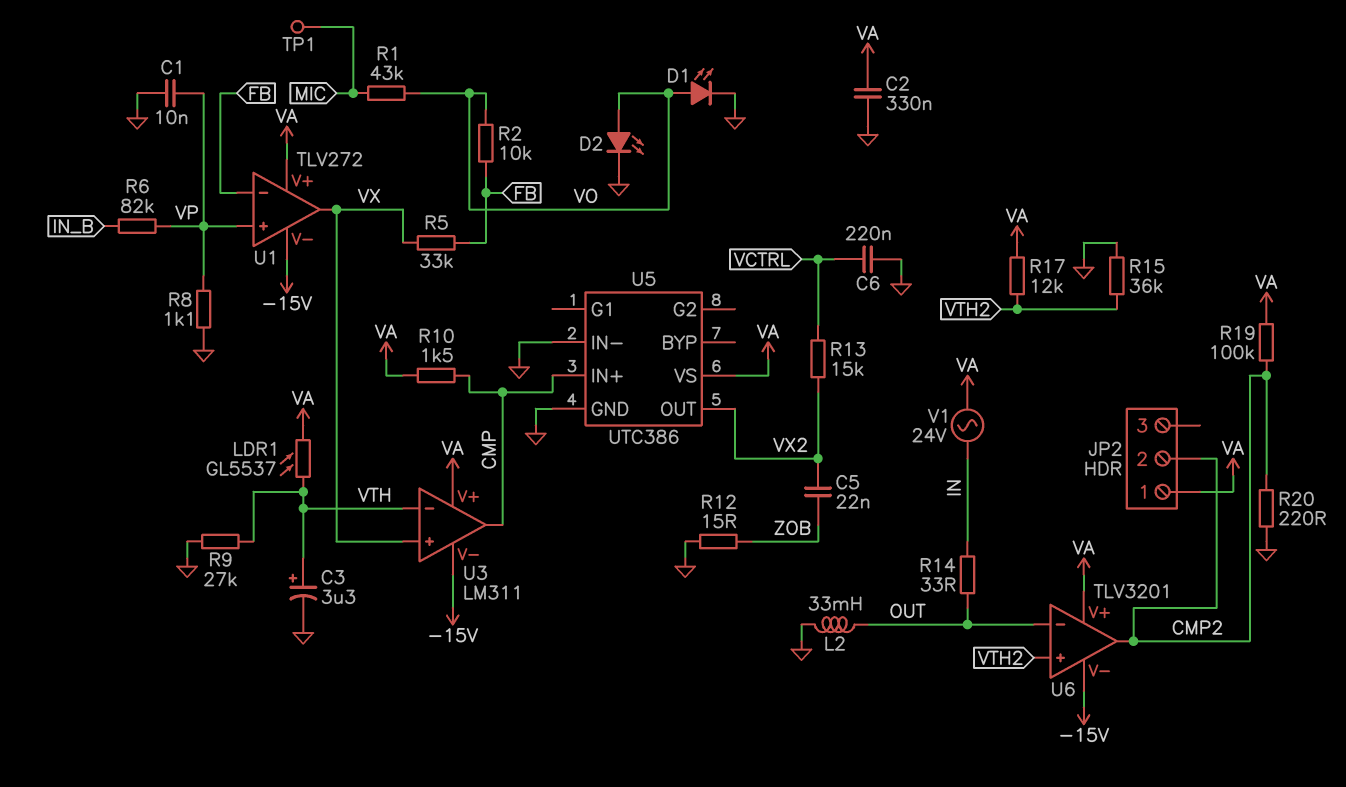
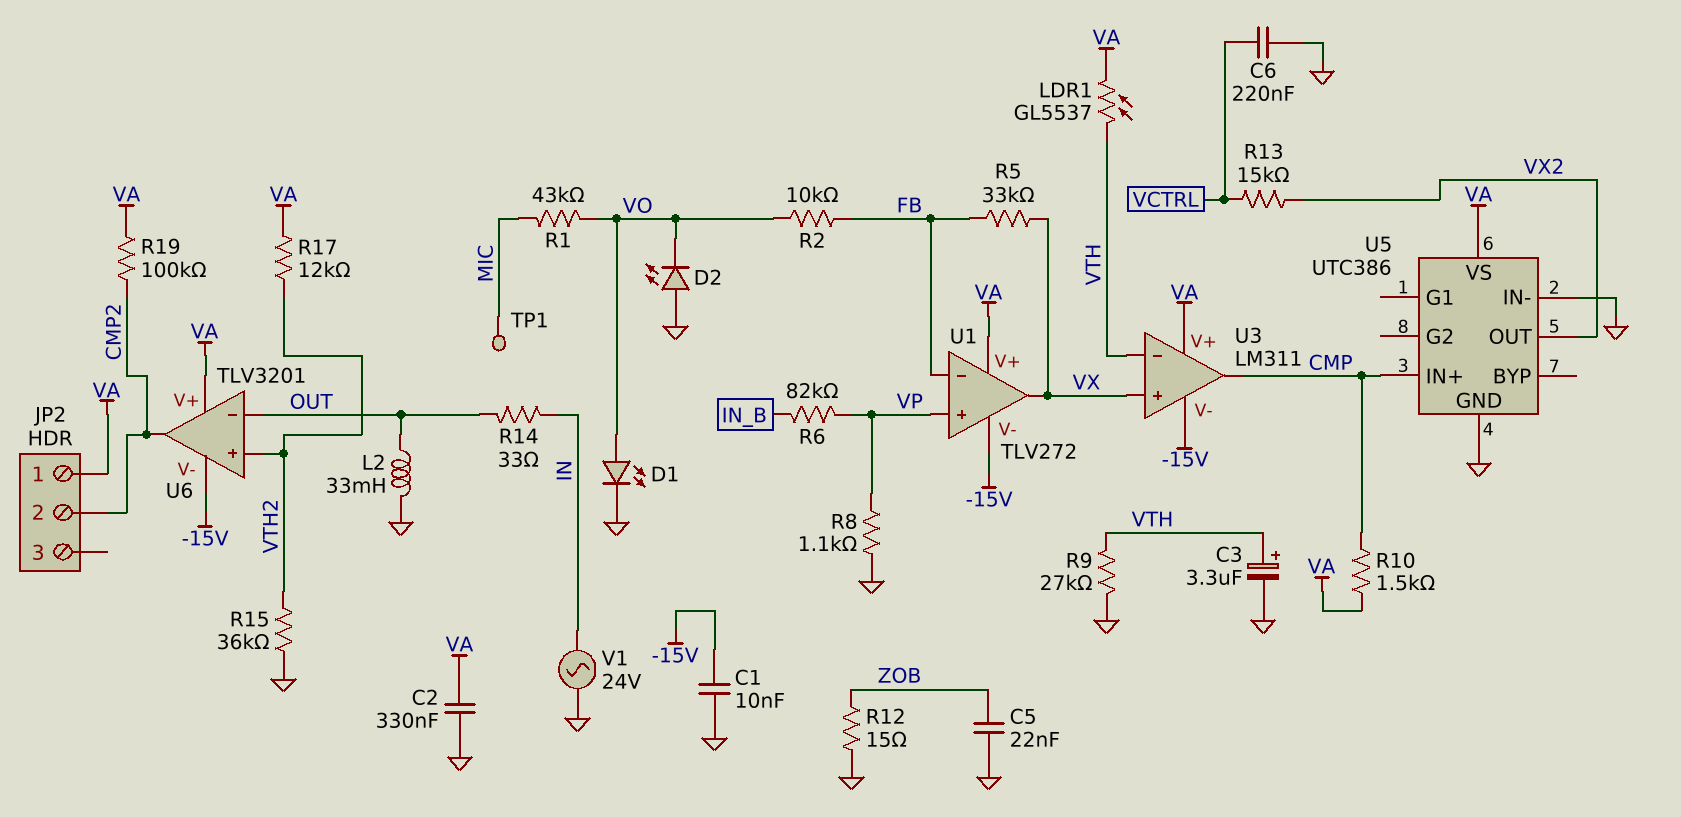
C1: 10nF (GND, VP) -> 10nF (-15V, GND)
C5: 22nF (VX2, ZOB) -> 22nF (GND, ZOB)
D2: LED (A VO, K GND) -> LED (A GND, K VO)
R20: 220 (CMP2, GND) -> none
V1: AC 24V (IN, VA) -> AC 24V (GND, IN)

